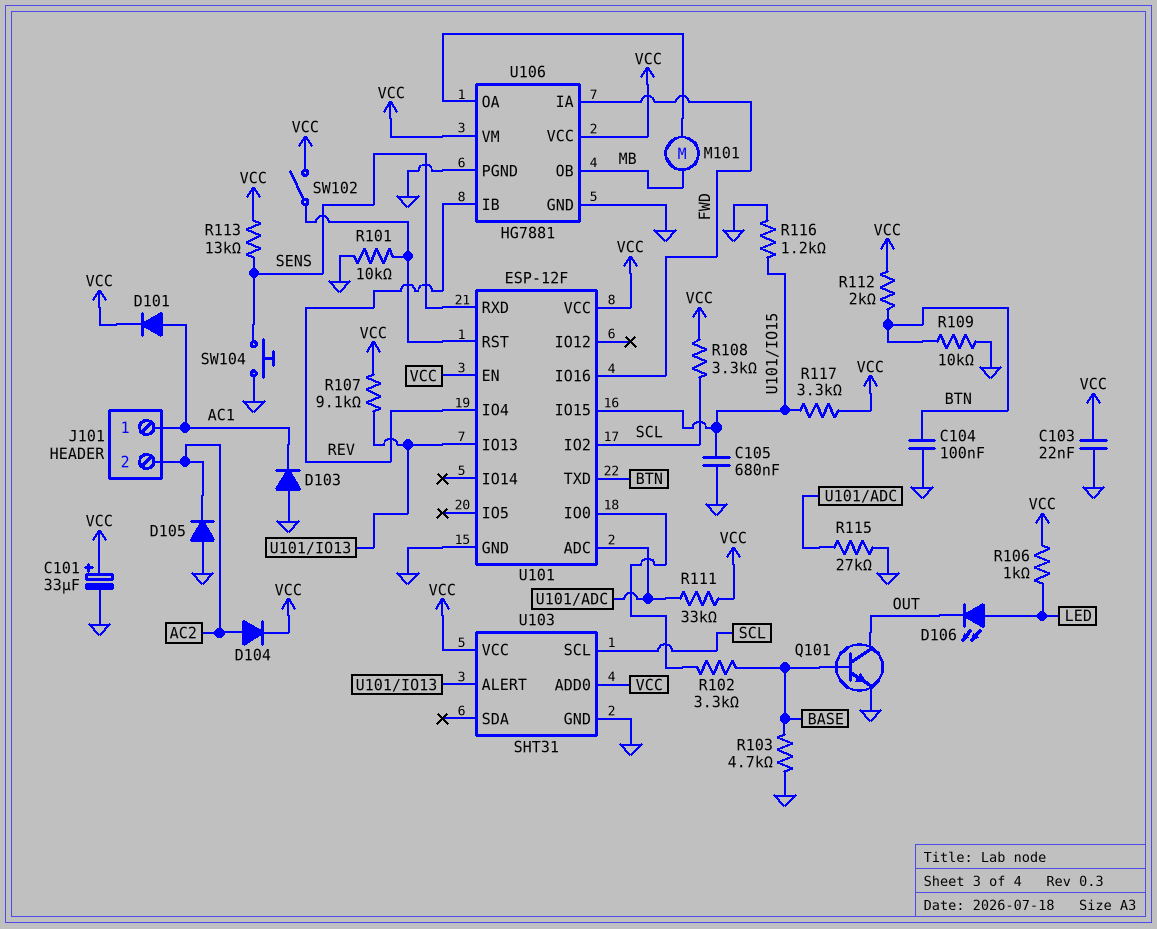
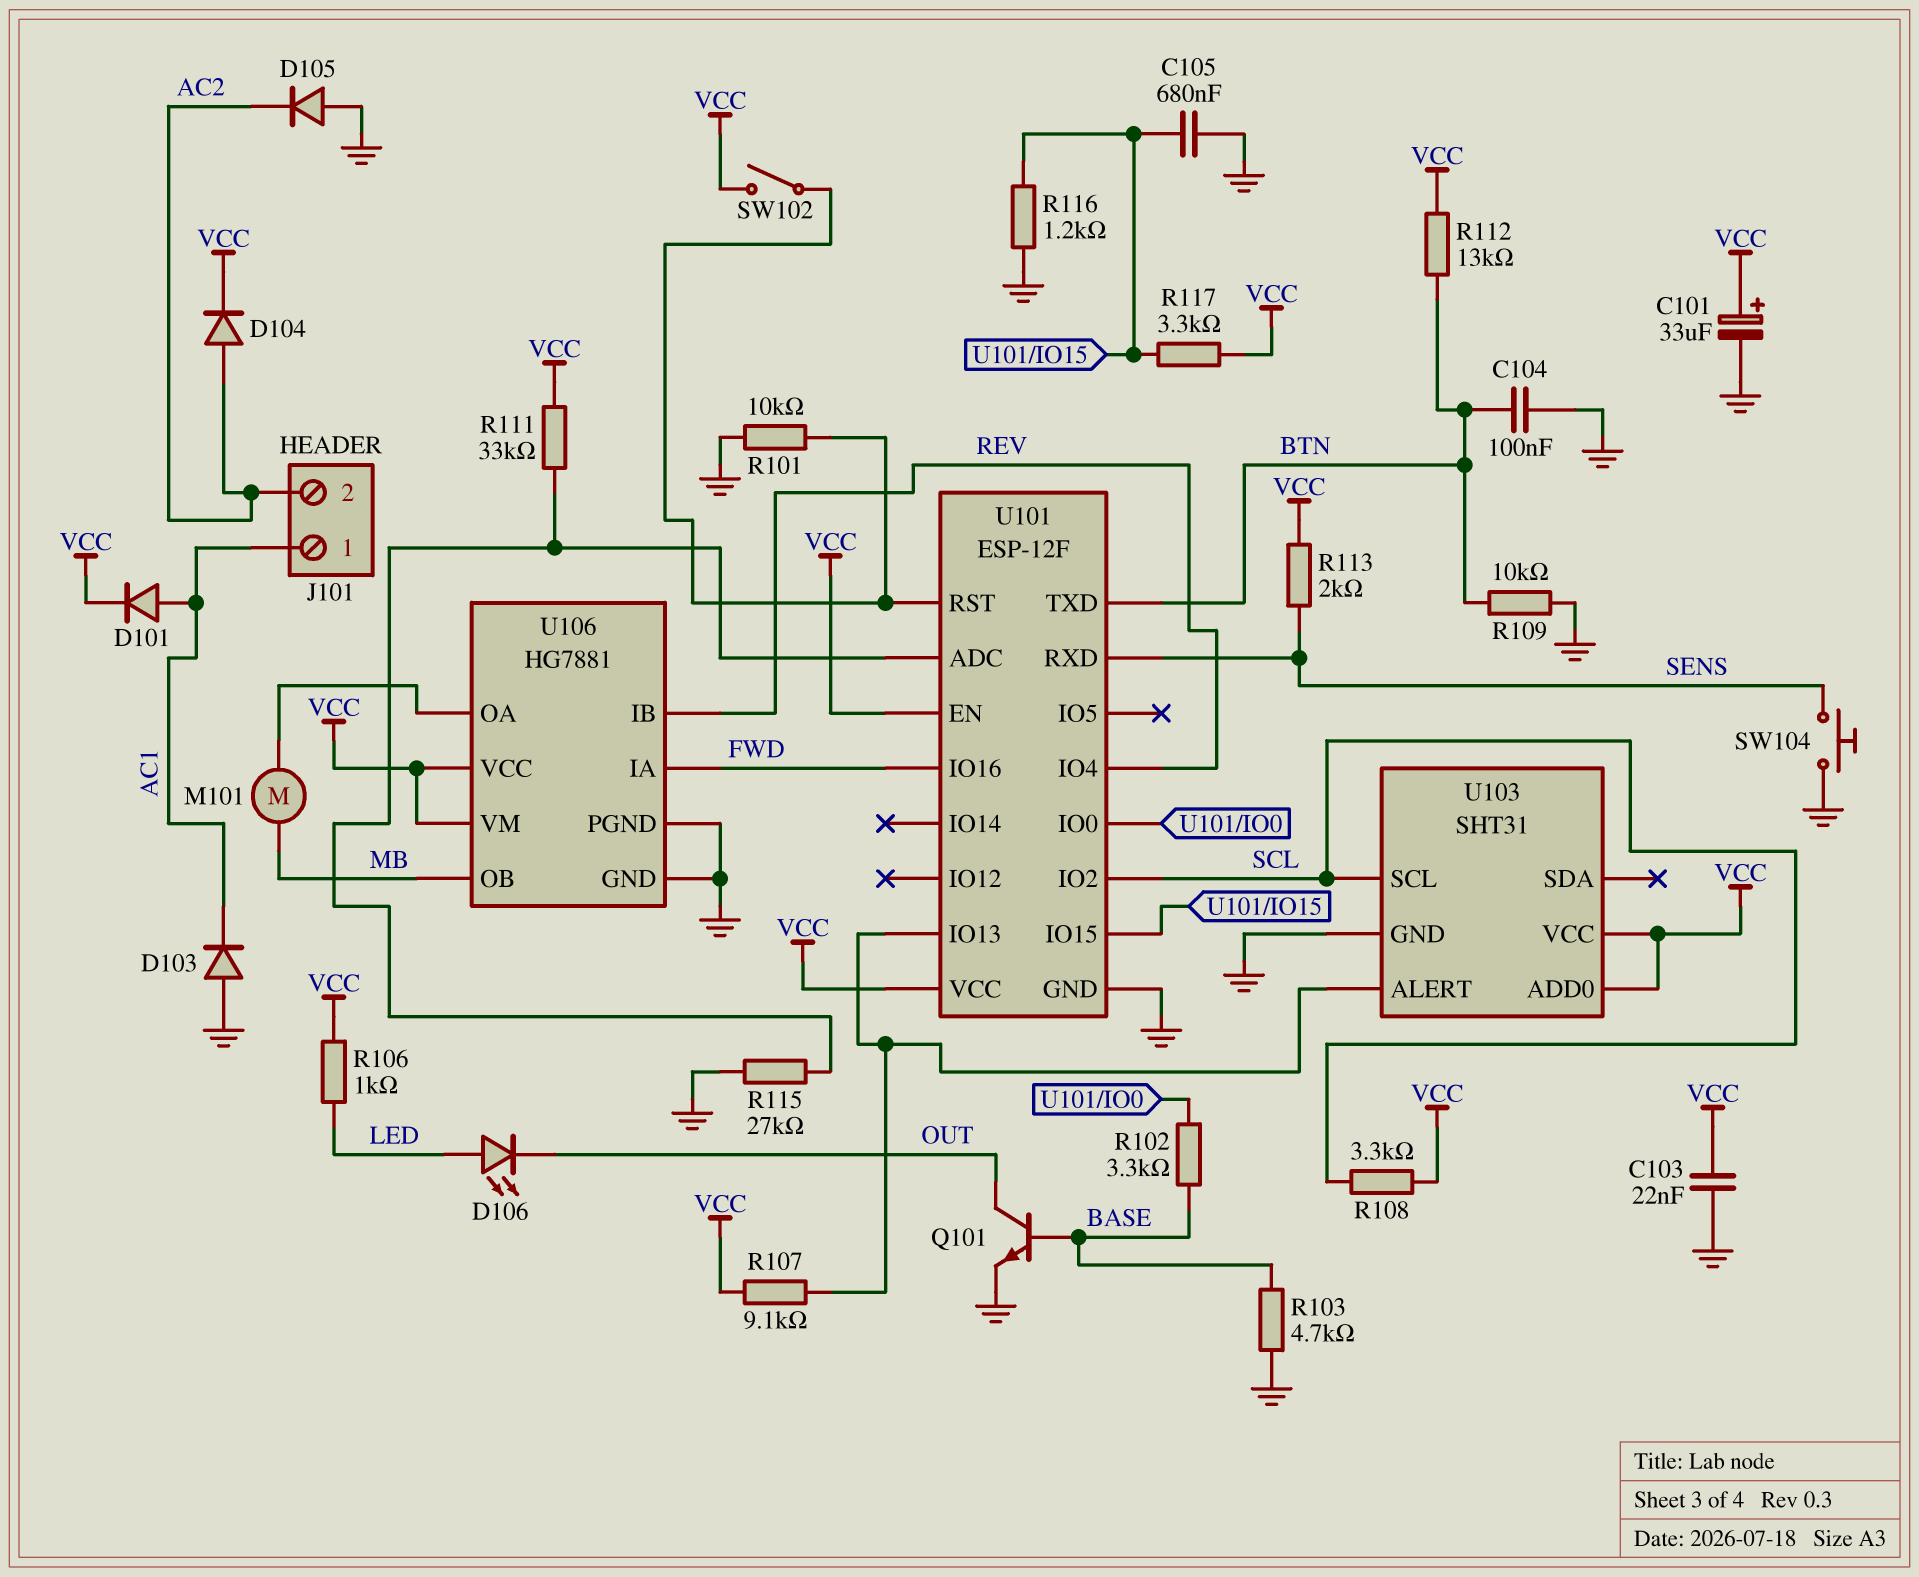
R112: 2k (BTN, VCC) -> 13k (BTN, VCC)
R113: 13k (SENS, VCC) -> 2k (SENS, VCC)

